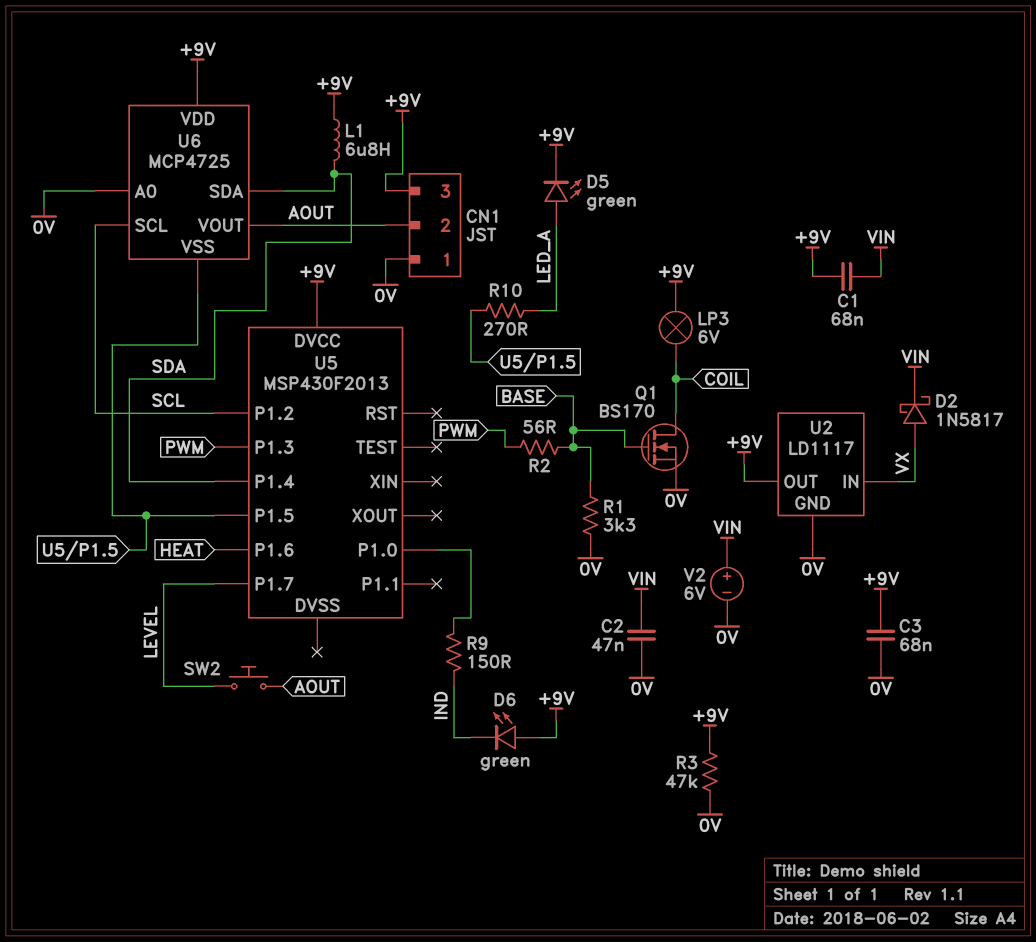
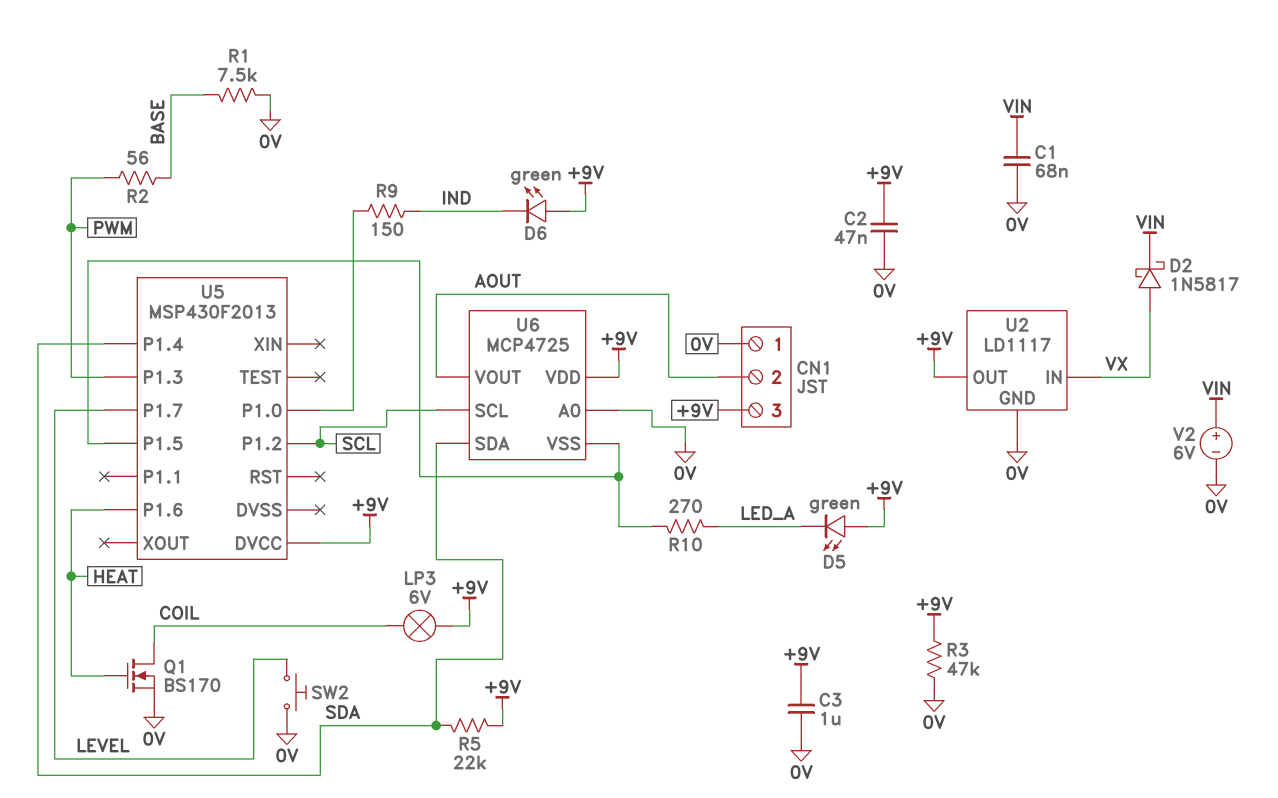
C1: 68nF (+9V, VIN) -> 68nF (0V, VIN)
C2: 47nF (0V, VIN) -> 47nF (+9V, 0V)
C3: 68nF (+9V, 0V) -> 1uF (+9V, 0V)
D5: LED green (A LED_A, K +9V) -> LED green (A +9V, K LED_A)
L1: 6.8uH (+9V, SDA) -> none
Q1: NMOS BS170 (G BASE, D COIL, S 0V) -> NMOS BS170 (G HEAT, D COIL, S 0V)
R1: 3.3k (0V, BASE) -> 7.5k (0V, BASE)
R5: none -> 22k (+9V, SDA)
SW2: button (AOUT, LEVEL) -> button (0V, LEVEL)

